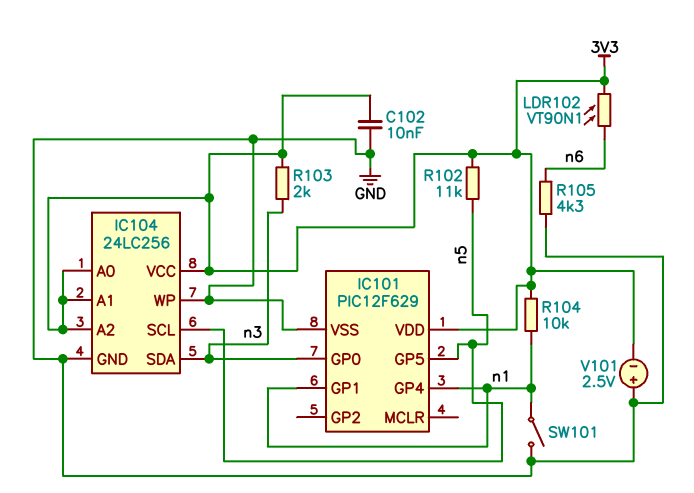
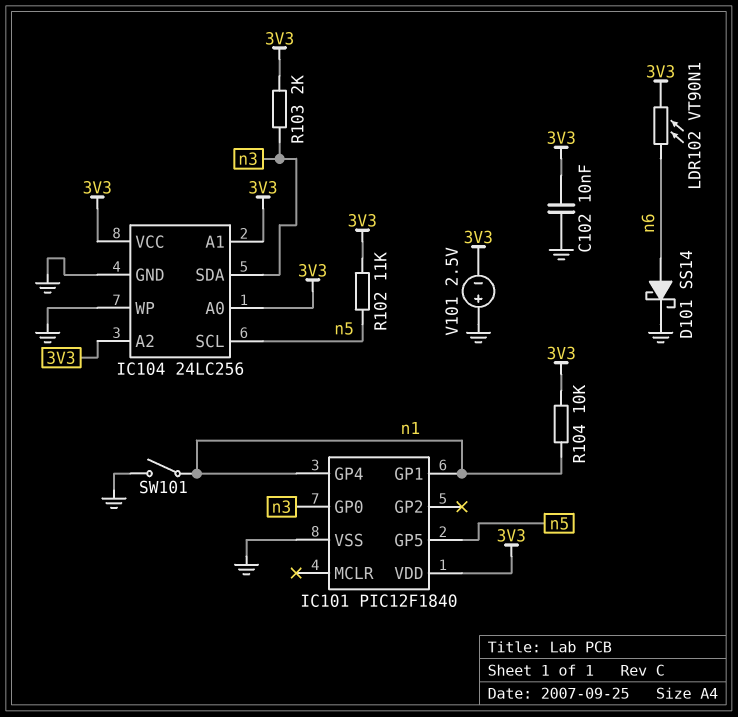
D101: none -> schottky SS14 (A n6, K GND)
IC101: PIC12F629 -> PIC12F1840
R105: 4.3k (GND, n6) -> none

